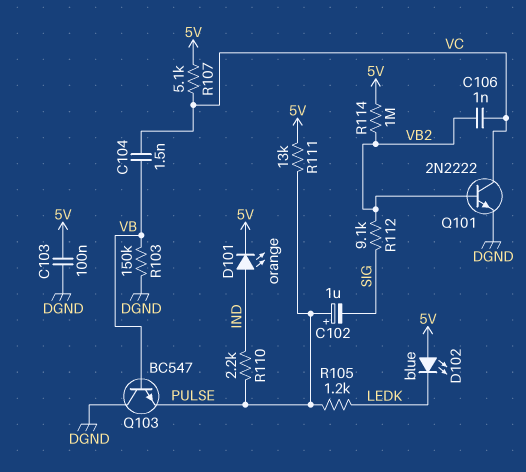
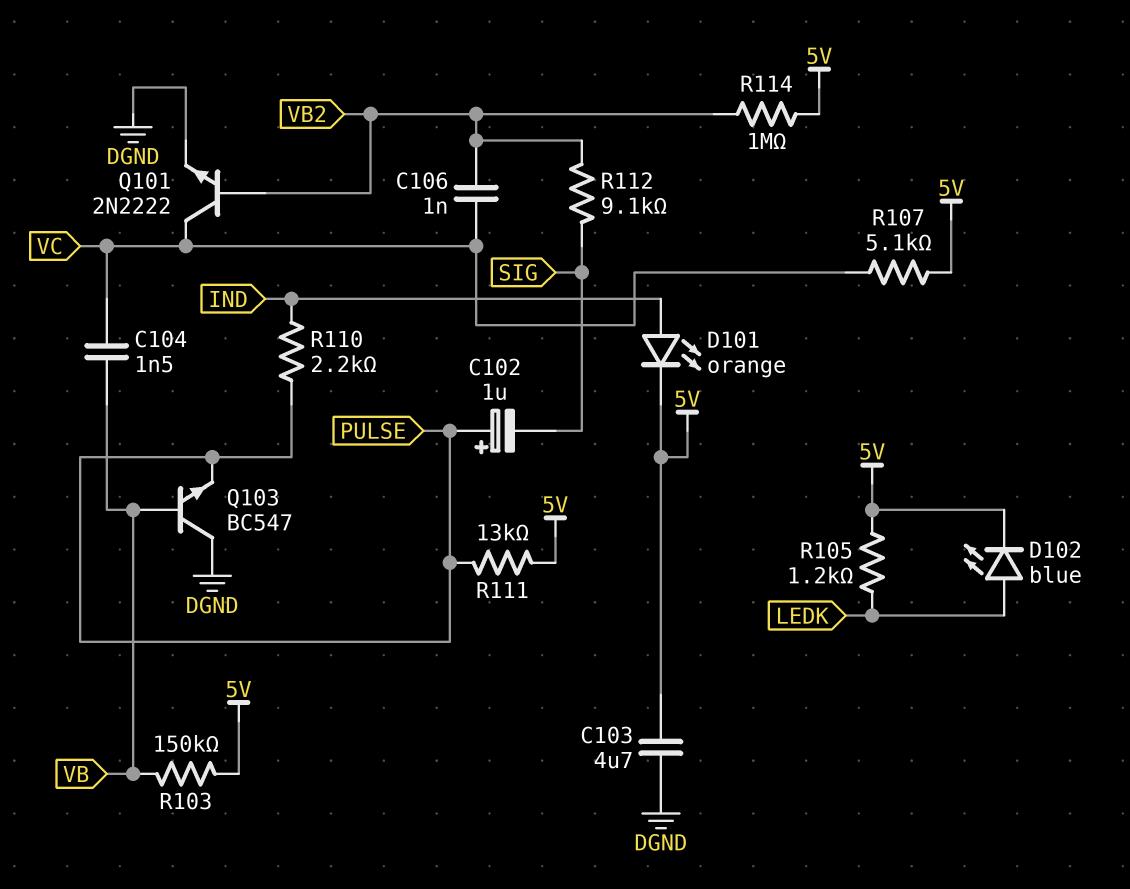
C103: 100nF (5V, DGND) -> 4.7uF (5V, DGND)
D102: LED blue (A 5V, K LEDK) -> LED blue (A LEDK, K 5V)
R103: 150k (DGND, VB) -> 150k (5V, VB)
R105: 1.2k (LEDK, PULSE) -> 1.2k (5V, LEDK)

